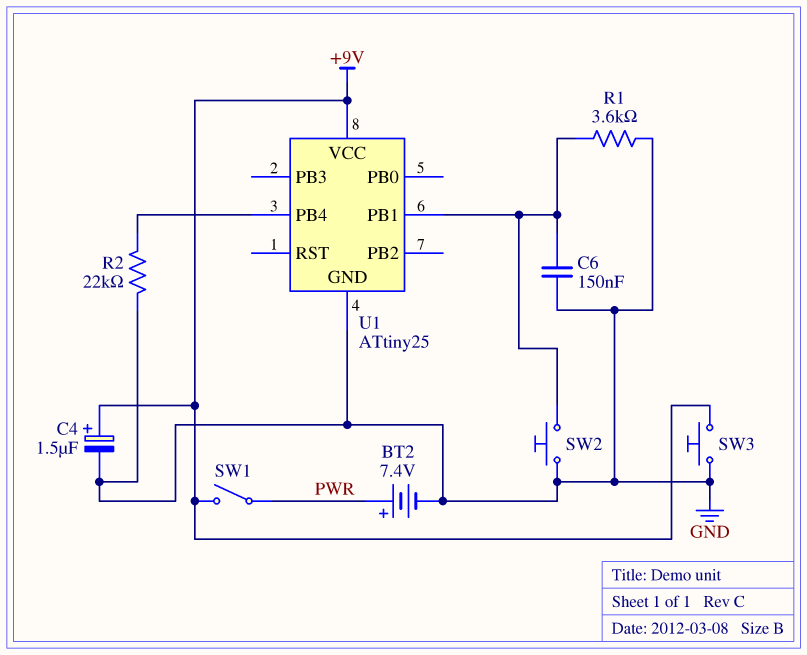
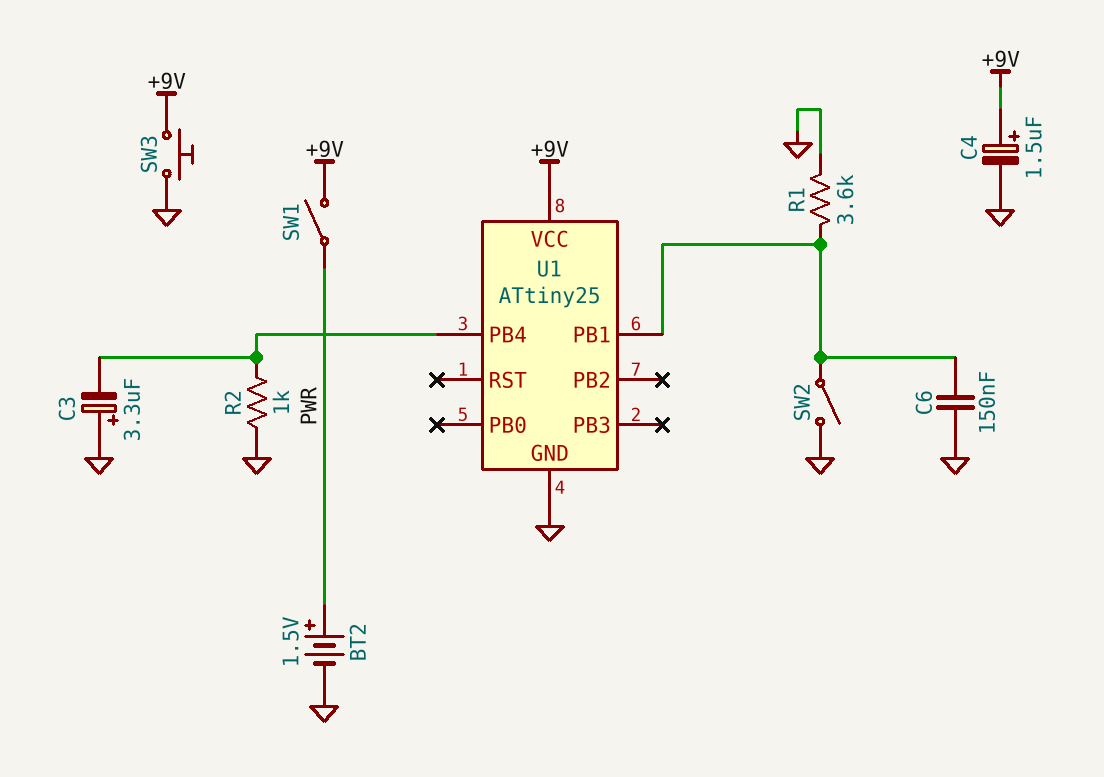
BT2: 7.4V (plus PWR, minus GND) -> 1.5V (plus PWR, minus GND)
C3: none -> 3.3uF (plus GND, minus U1/PB4)
R2: 22k (GND, U1/PB4) -> 1k (GND, U1/PB4)
SW2: button (GND, U1/PB1) -> switch (GND, U1/PB1)

